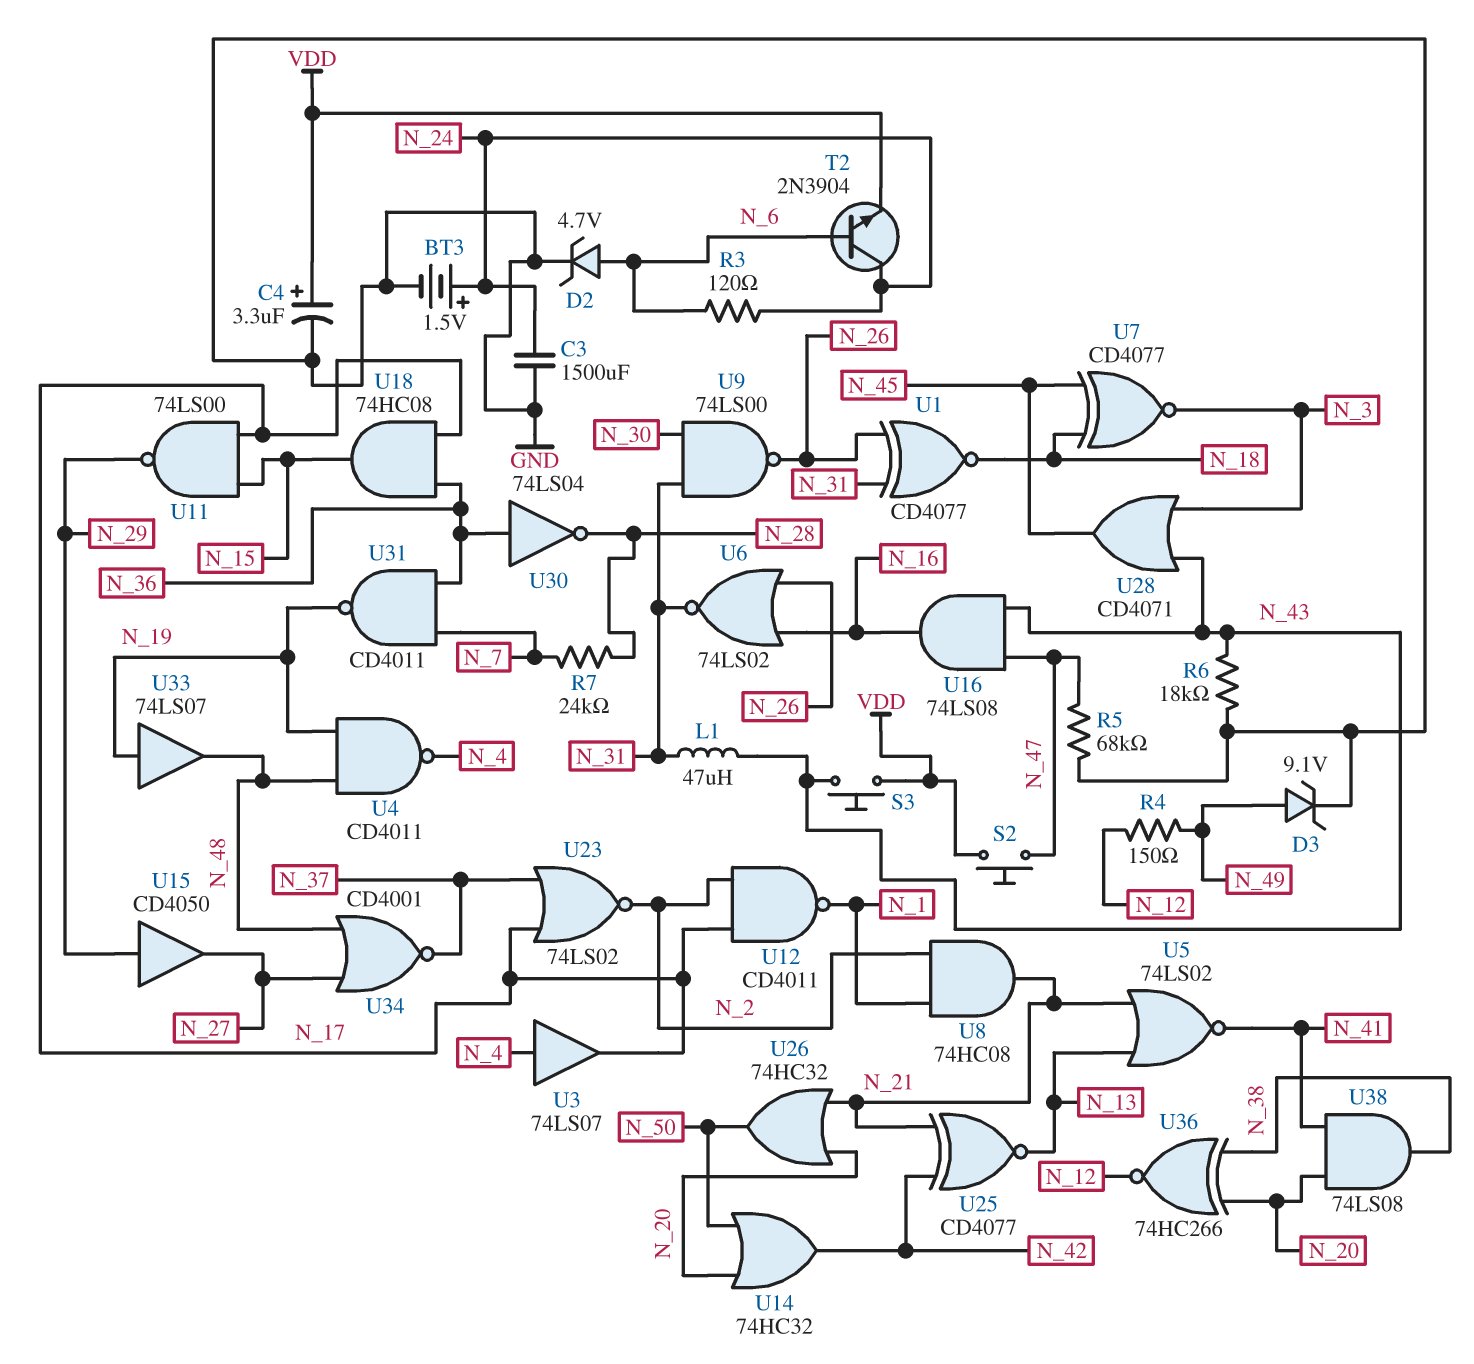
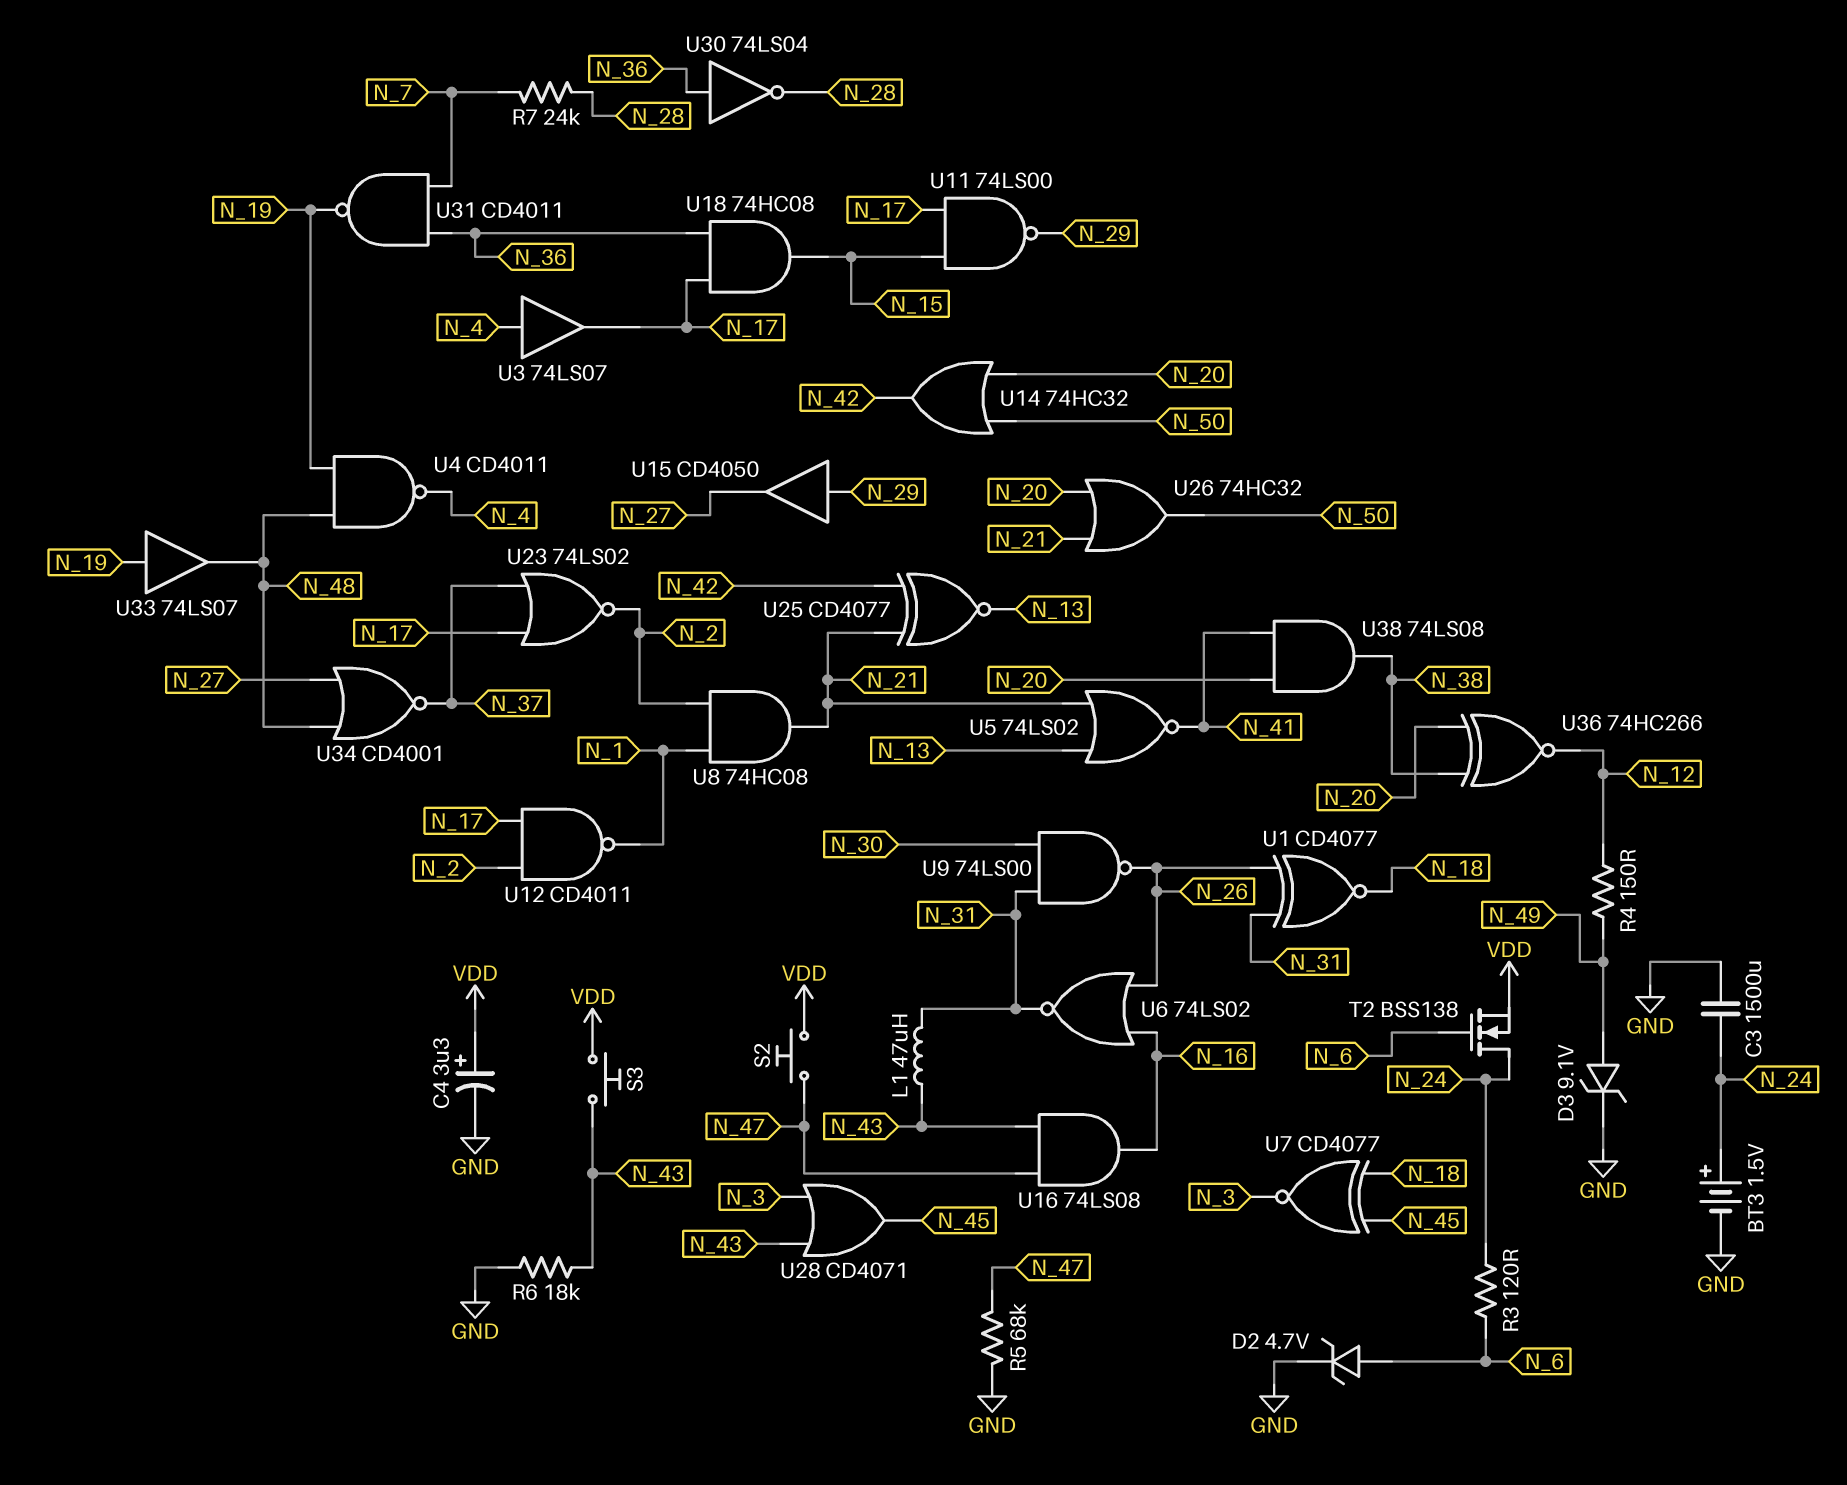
T2: NPN 2N3904 (B N_6, C N_24, E VDD) -> NMOS BSS138 (G N_6, D N_24, S VDD)

